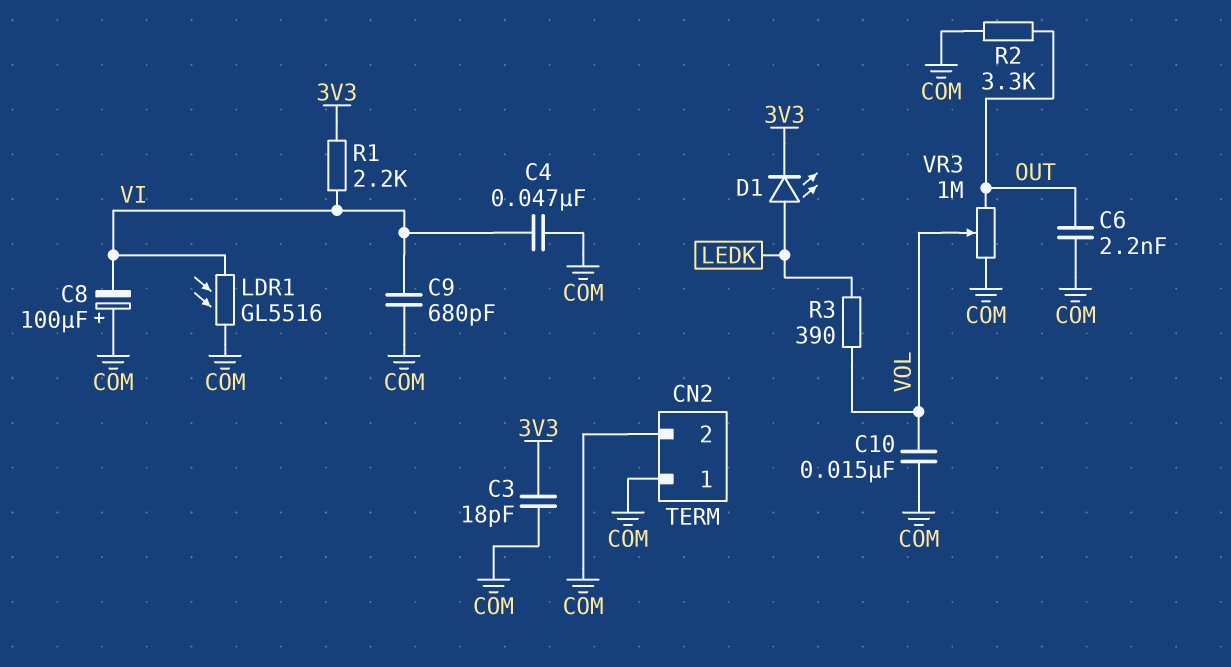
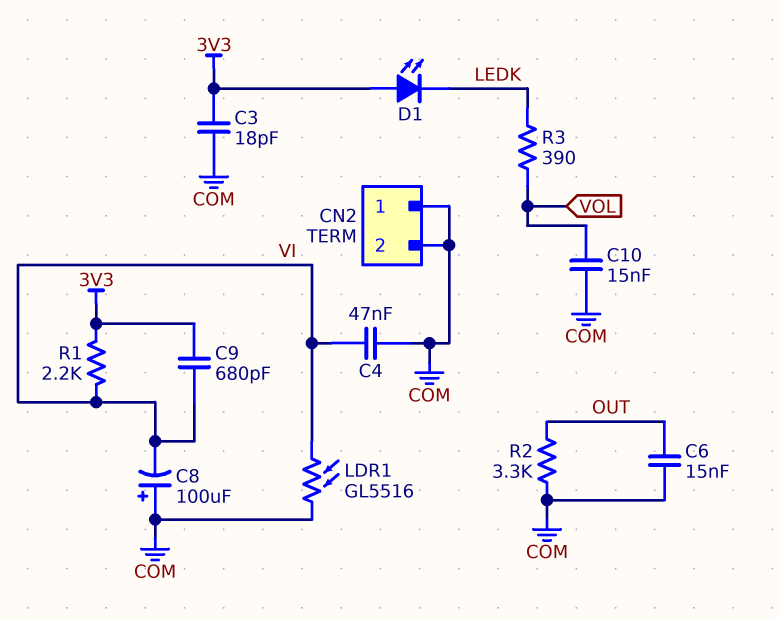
C6: 2.2nF (COM, OUT) -> 15nF (COM, OUT)
C9: 680pF (COM, VI) -> 680pF (3V3, VI)
D1: LED (A LEDK, K 3V3) -> LED (A 3V3, K LEDK)
VR3: 1M (COM, OUT, wiper VOL) -> none

